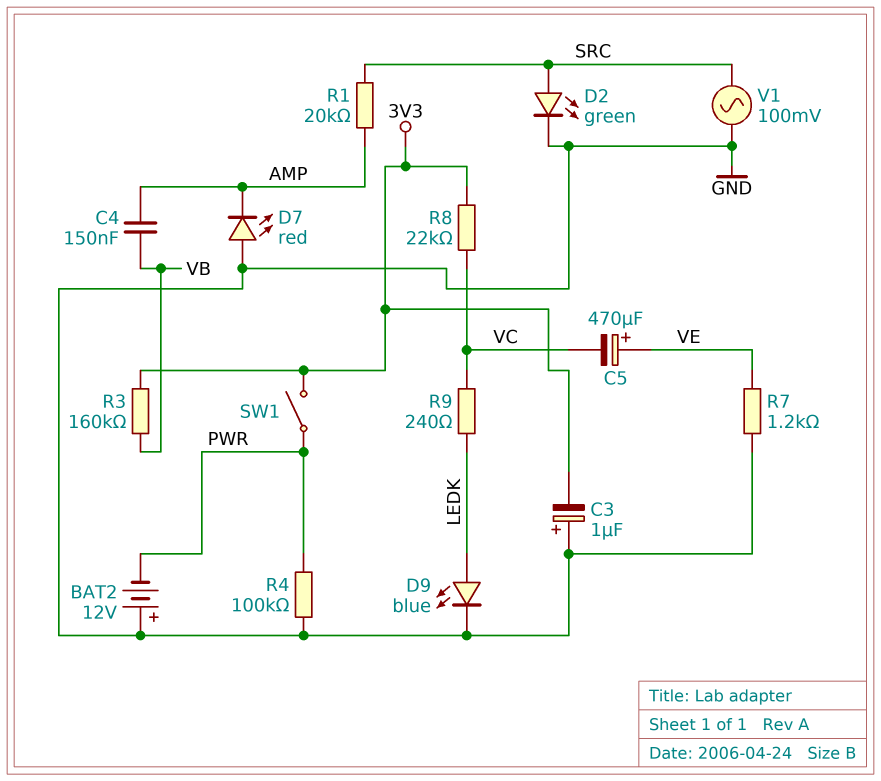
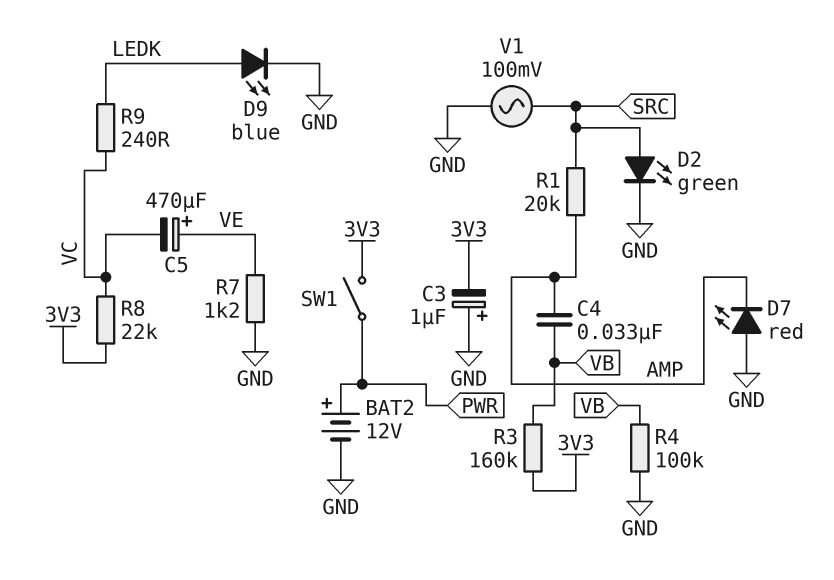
BAT2: 12V (plus GND, minus PWR) -> 12V (plus PWR, minus GND)
C4: 150nF (AMP, VB) -> 33nF (AMP, VB)
R4: 100k (GND, PWR) -> 100k (GND, VB)

